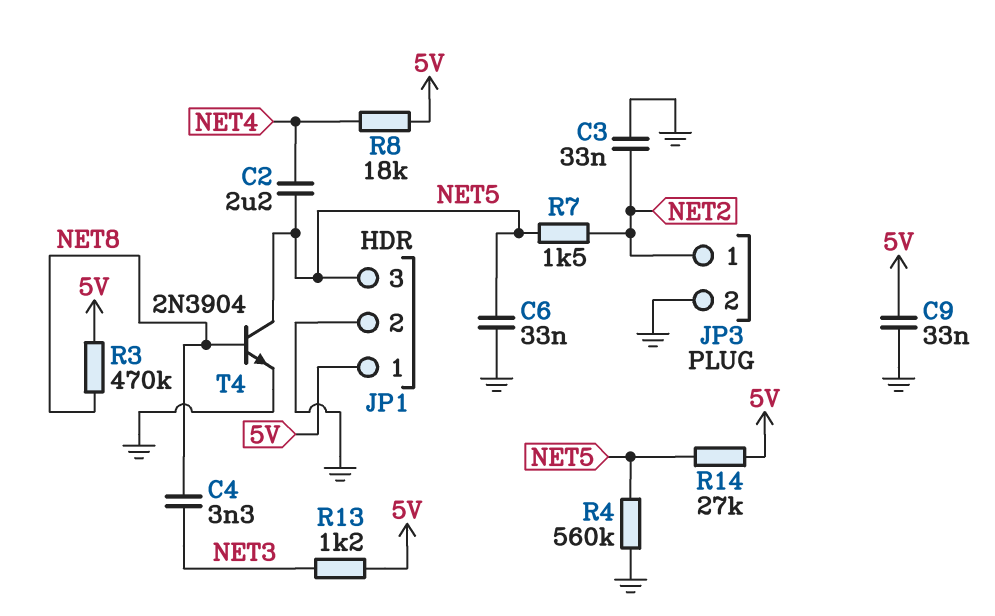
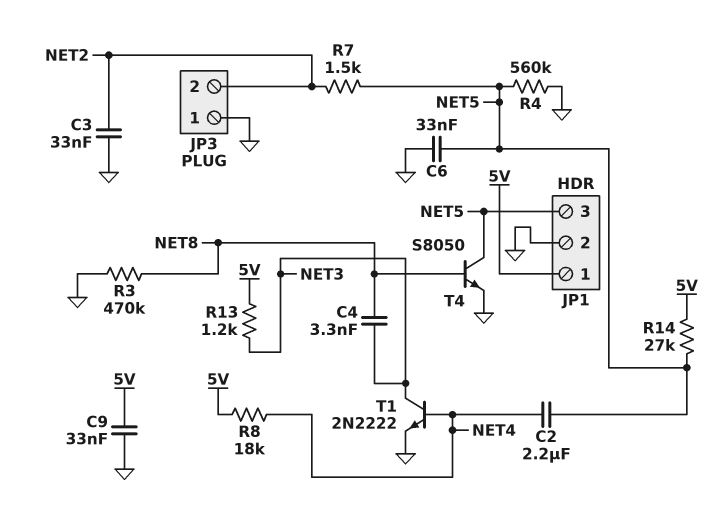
JP3 pin 1: NET2 -> GND
JP3 pin 2: GND -> NET2
R3: 470k (5V, NET8) -> 470k (GND, NET8)
T1: none -> NPN 2N2222 (B NET4, C NET3, E GND)
T4: NPN 2N3904 (B NET8, C NET5, E GND) -> NPN S8050 (B NET8, C NET5, E GND)

